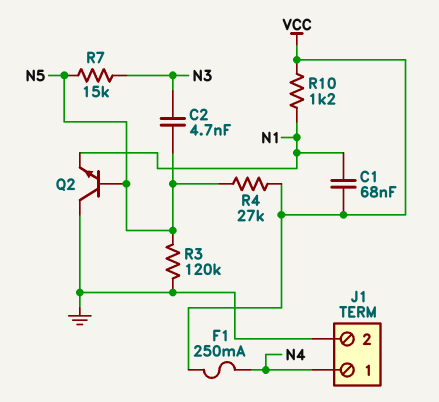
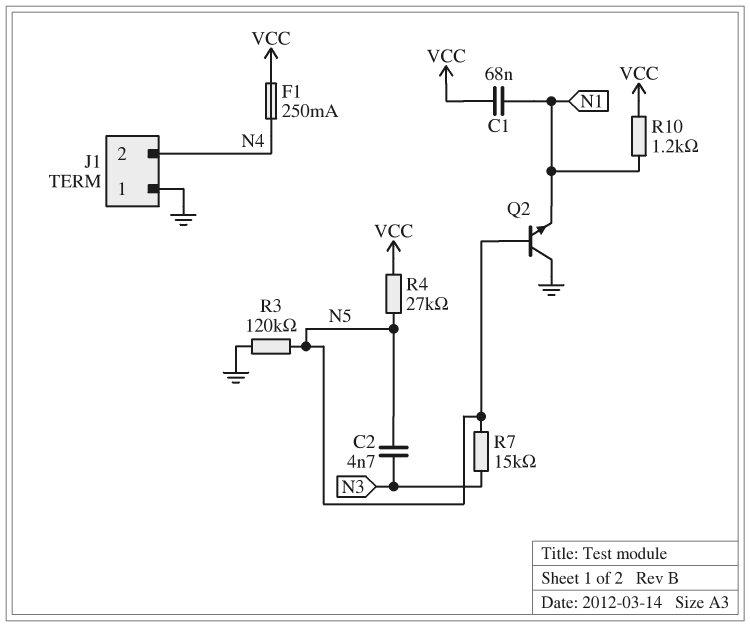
J1 pin 1: N4 -> GND
J1 pin 2: GND -> N4

